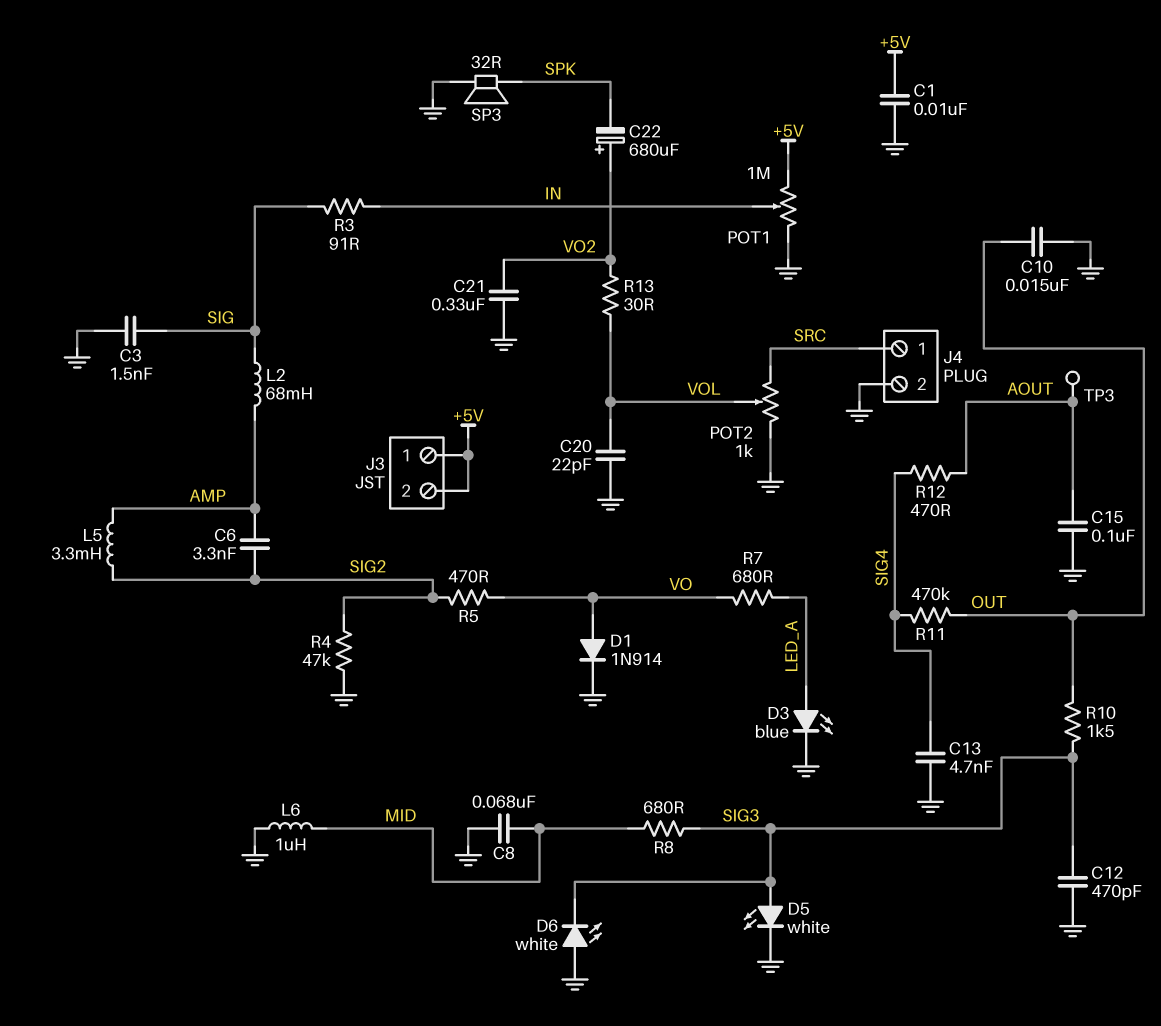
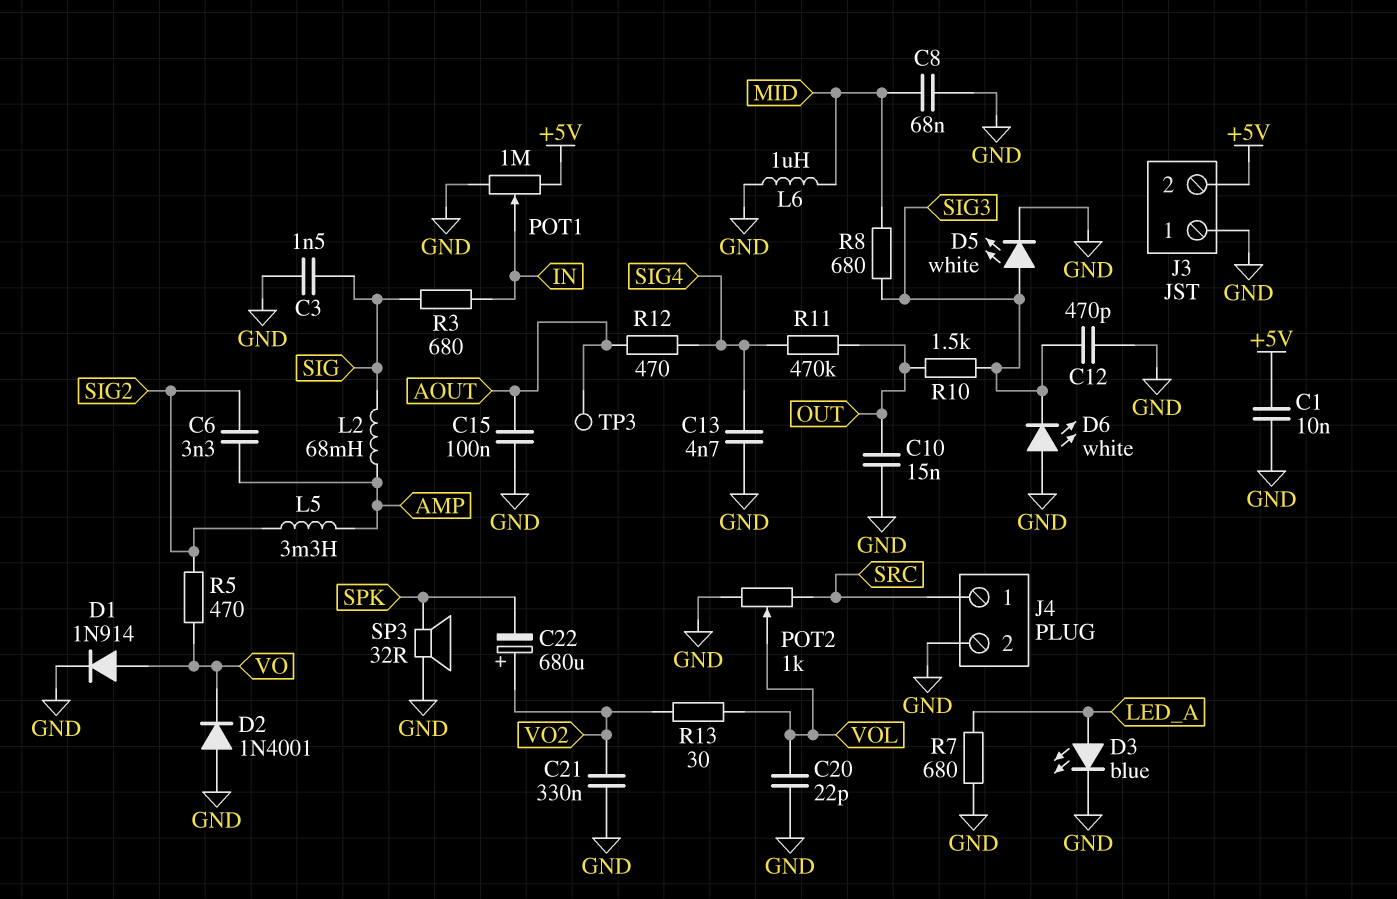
D2: none -> diode 1N4001 (A GND, K VO)
J3 pin 1: +5V -> GND
R3: 91 (IN, SIG) -> 680 (IN, SIG)
R4: 47k (GND, SIG2) -> none
R7: 680 (LED_A, VO) -> 680 (GND, LED_A)

